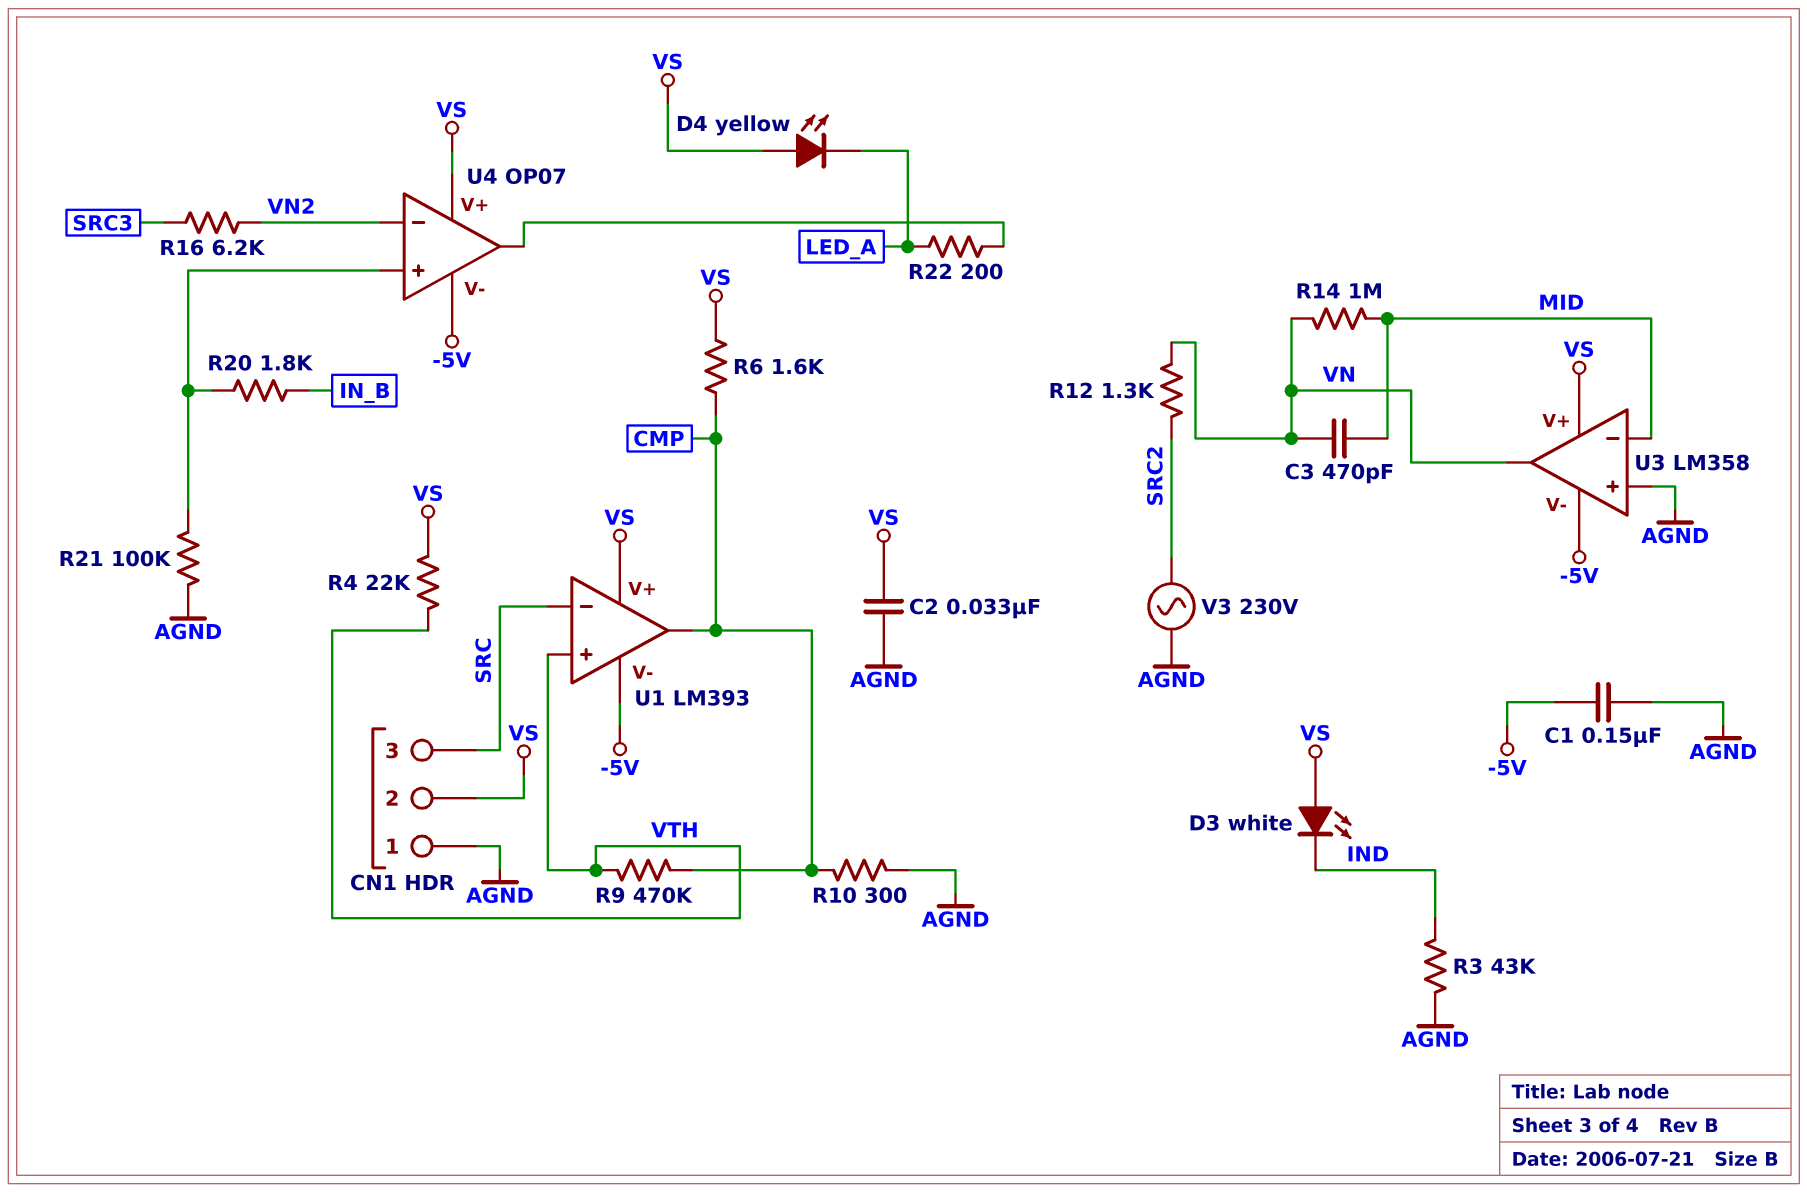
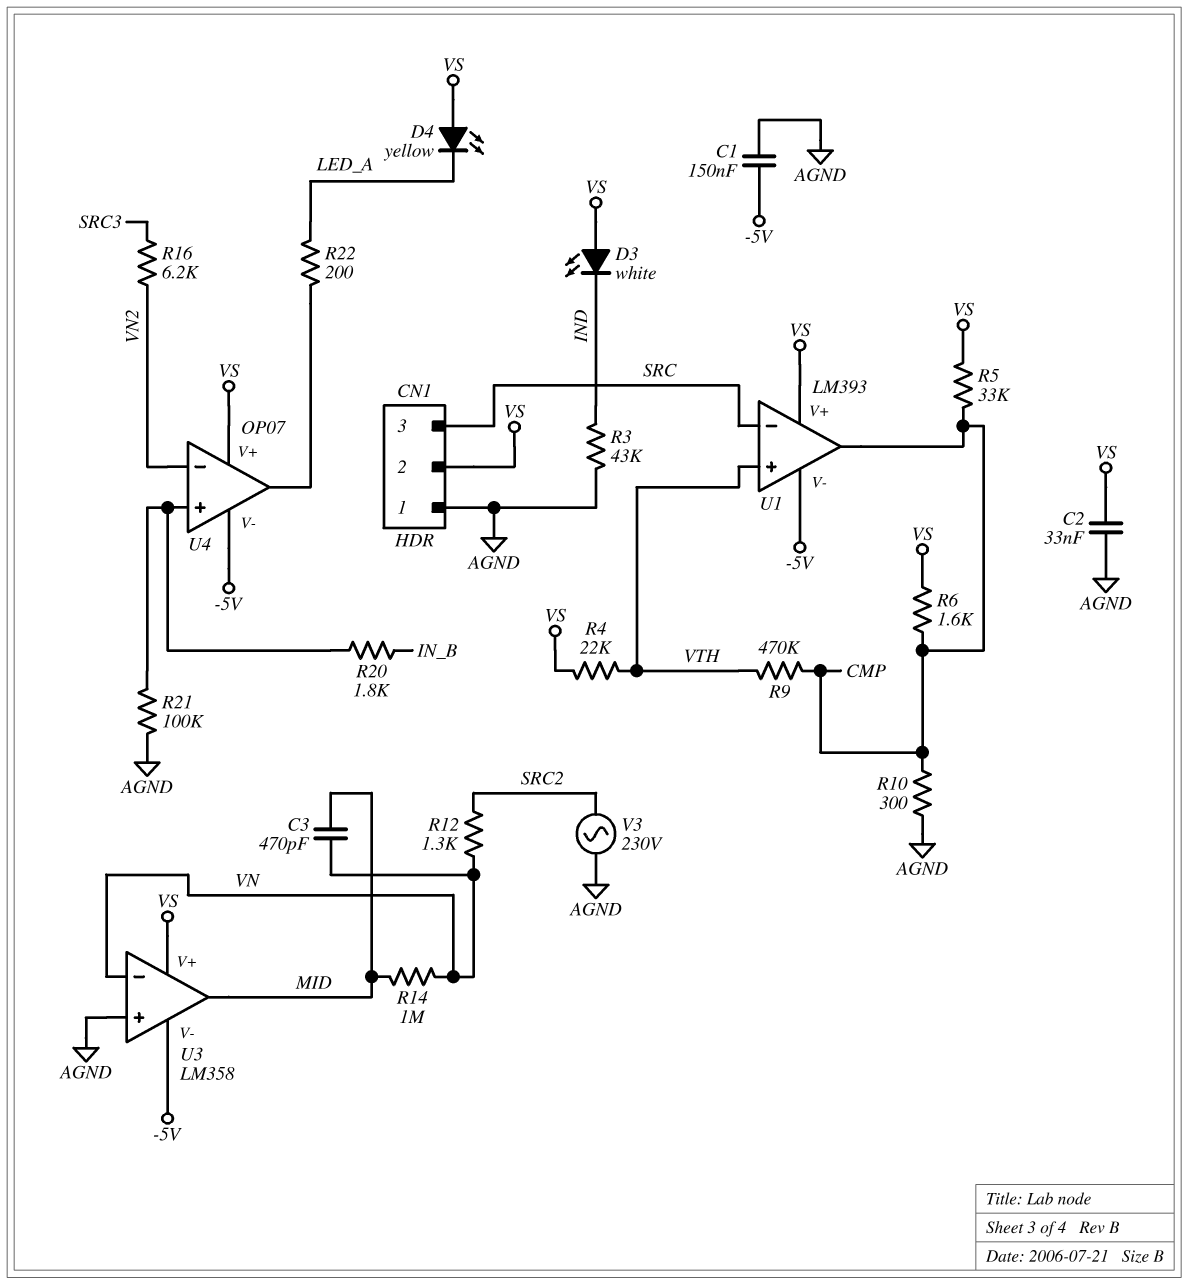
R5: none -> 33k (CMP, VS)
U3 pin in-: MID -> VN
U3 pin out: VN -> MID

